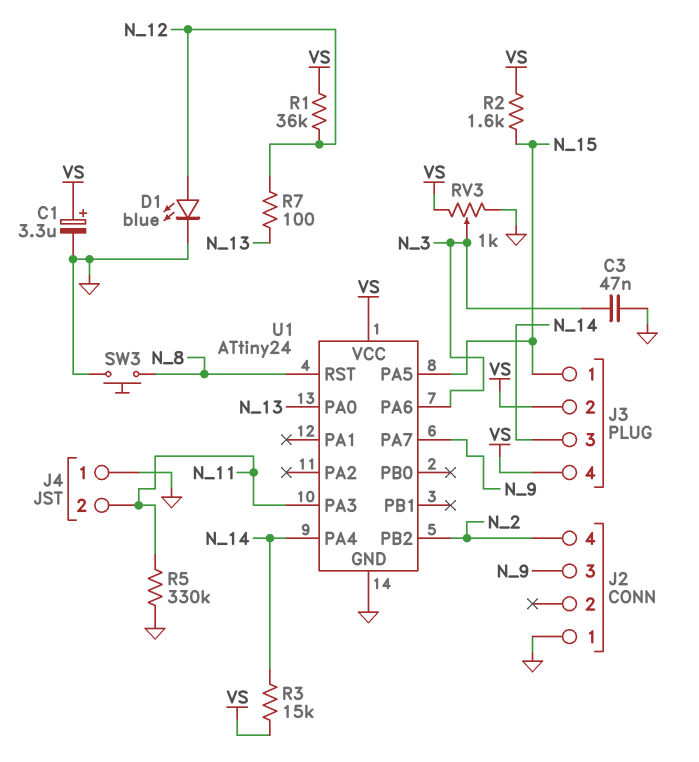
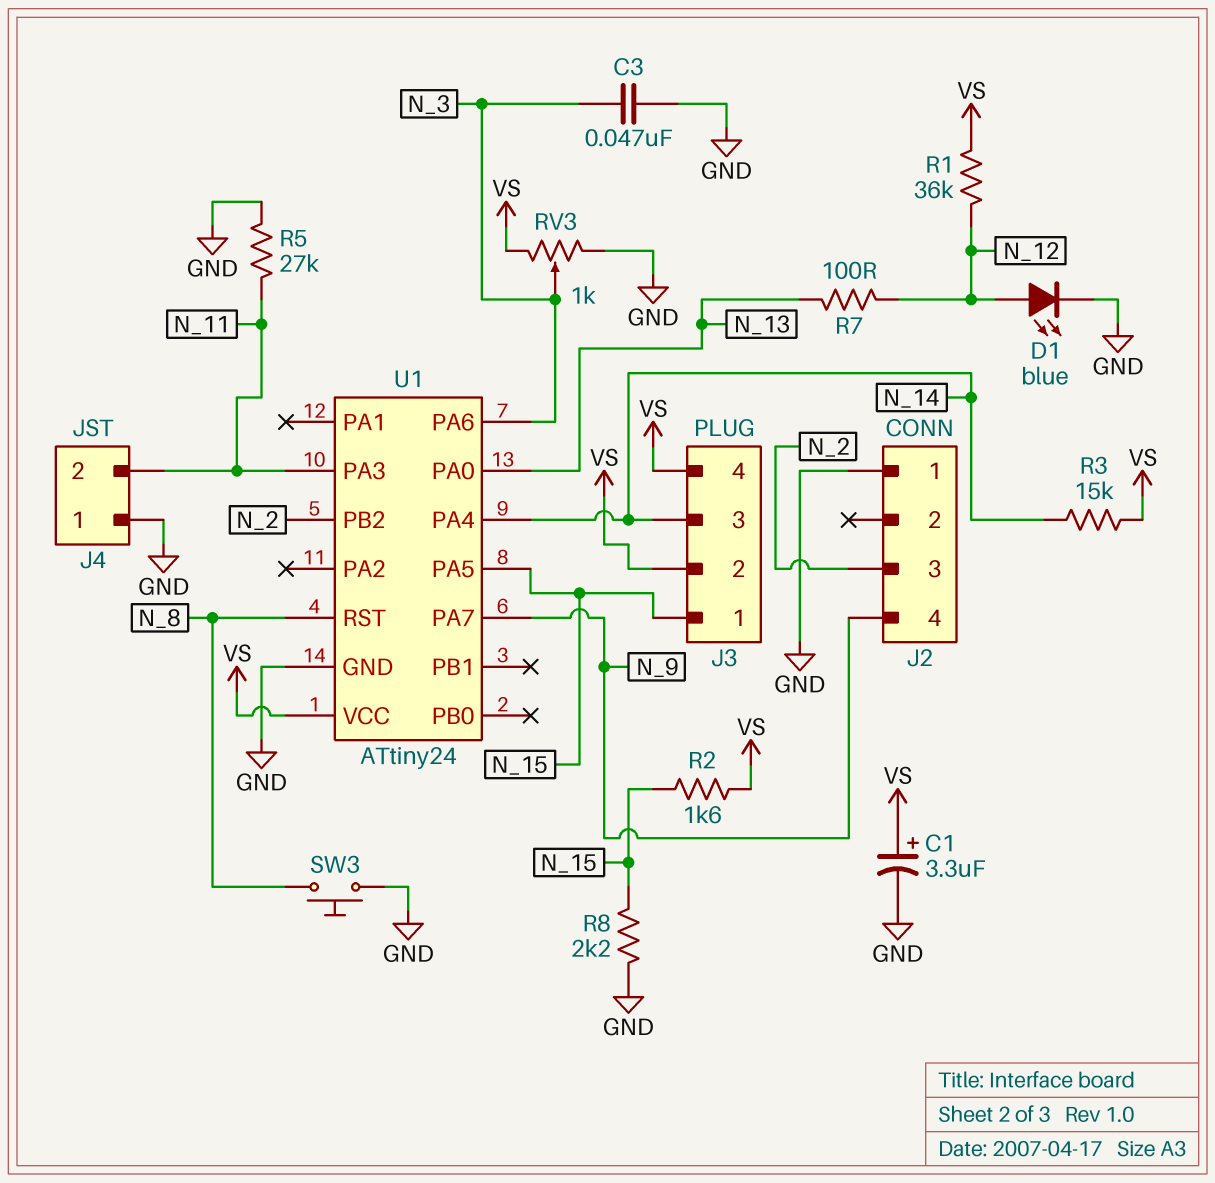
J2 pin 3: N_9 -> N_2
J2 pin 4: N_2 -> N_9
R5: 330k (GND, N_11) -> 27k (GND, N_11)
R8: none -> 2.2k (GND, N_15)

